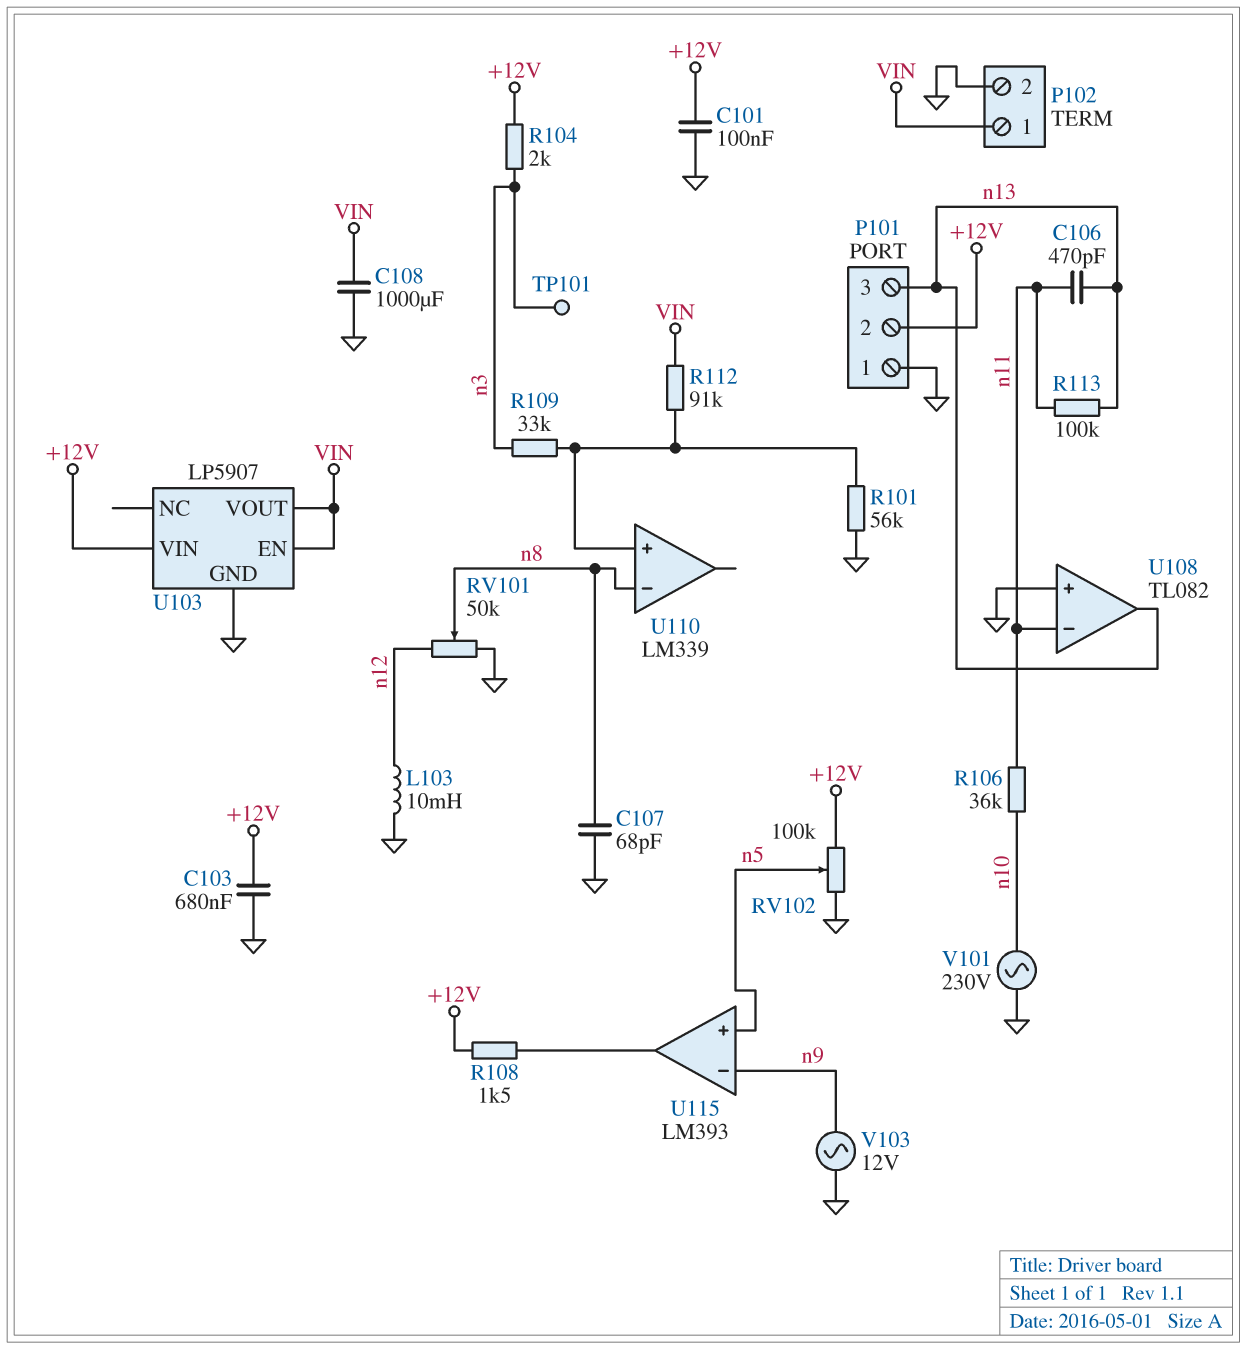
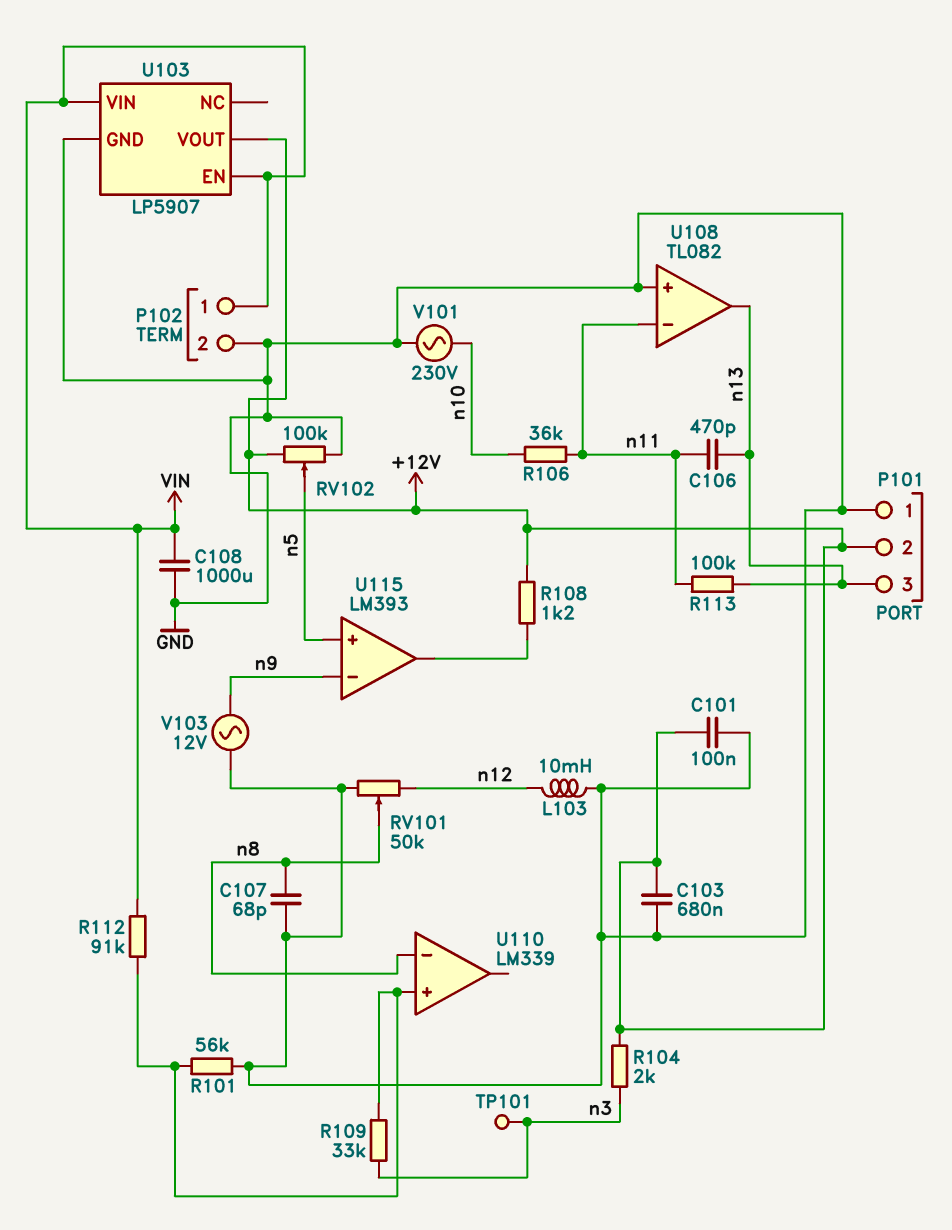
R108: 1.5k (+12V, U115/out) -> 1.2k (+12V, U115/out)
U103 pin VIN: +12V -> VIN
U103 pin VOUT: VIN -> +12V

